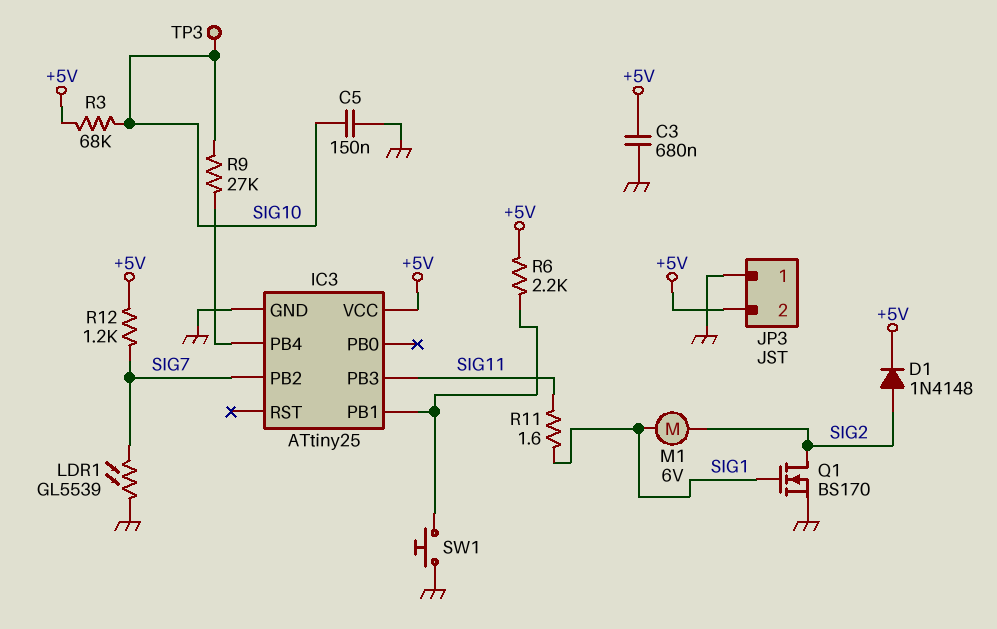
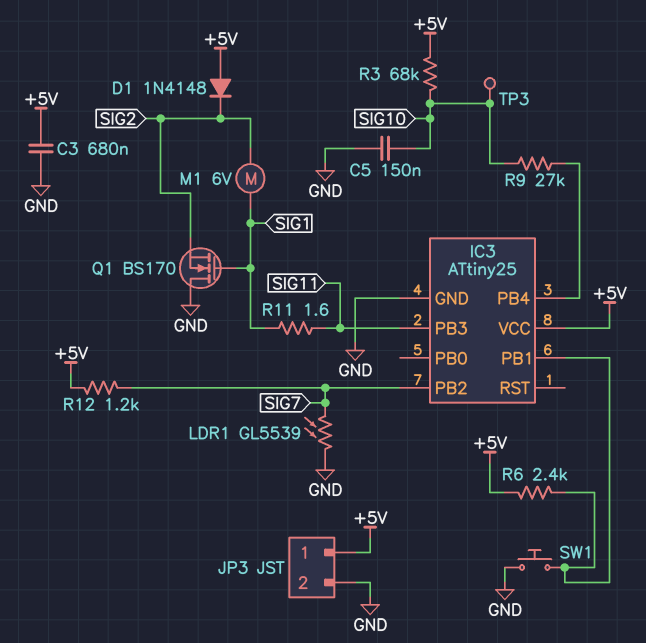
D1: diode 1N4148 (A SIG2, K +5V) -> diode 1N4148 (A +5V, K SIG2)
JP3 pin 1: GND -> +5V
JP3 pin 2: +5V -> GND
Q1: NMOS BS170 (G SIG1, D SIG2, S GND) -> NMOS BS170 (G SIG1, D GND, S SIG2)
R6: 2.2k (+5V, IC3/PB1) -> 2.4k (+5V, IC3/PB1)

